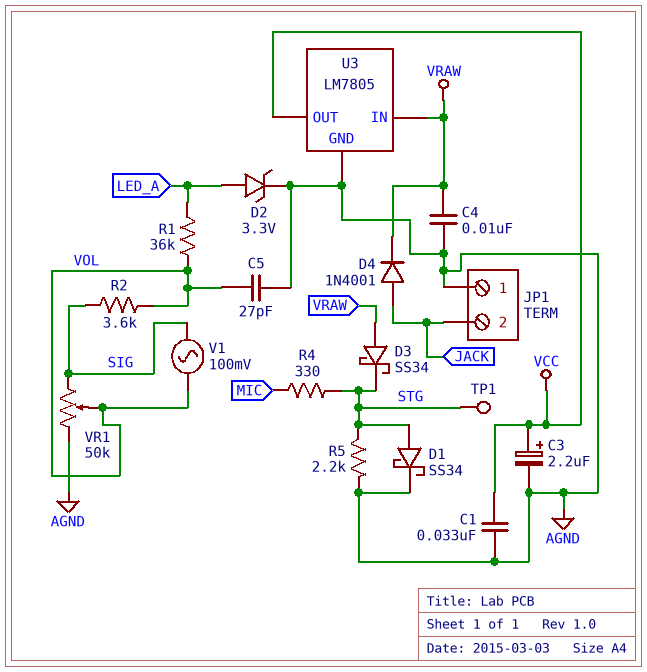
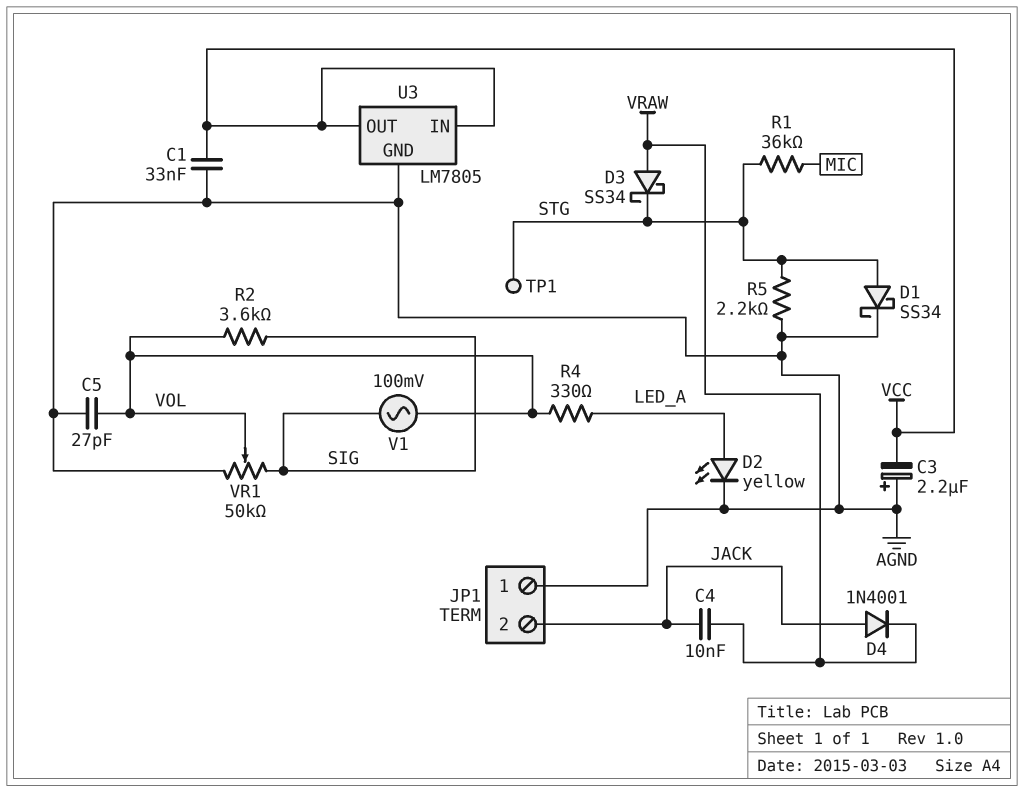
C3: 2.2uF (plus VCC, minus AGND) -> 2.2uF (plus AGND, minus VCC)
C4: 10nF (AGND, VRAW) -> 10nF (JACK, VRAW)
D2: zener 3.3V (A LED_A, K AGND) -> LED yellow (A LED_A, K AGND)
R1: 36k (LED_A, VOL) -> 36k (MIC, STG)
R4: 330 (MIC, STG) -> 330 (LED_A, VOL)
U3 pin IN: VRAW -> VCC

